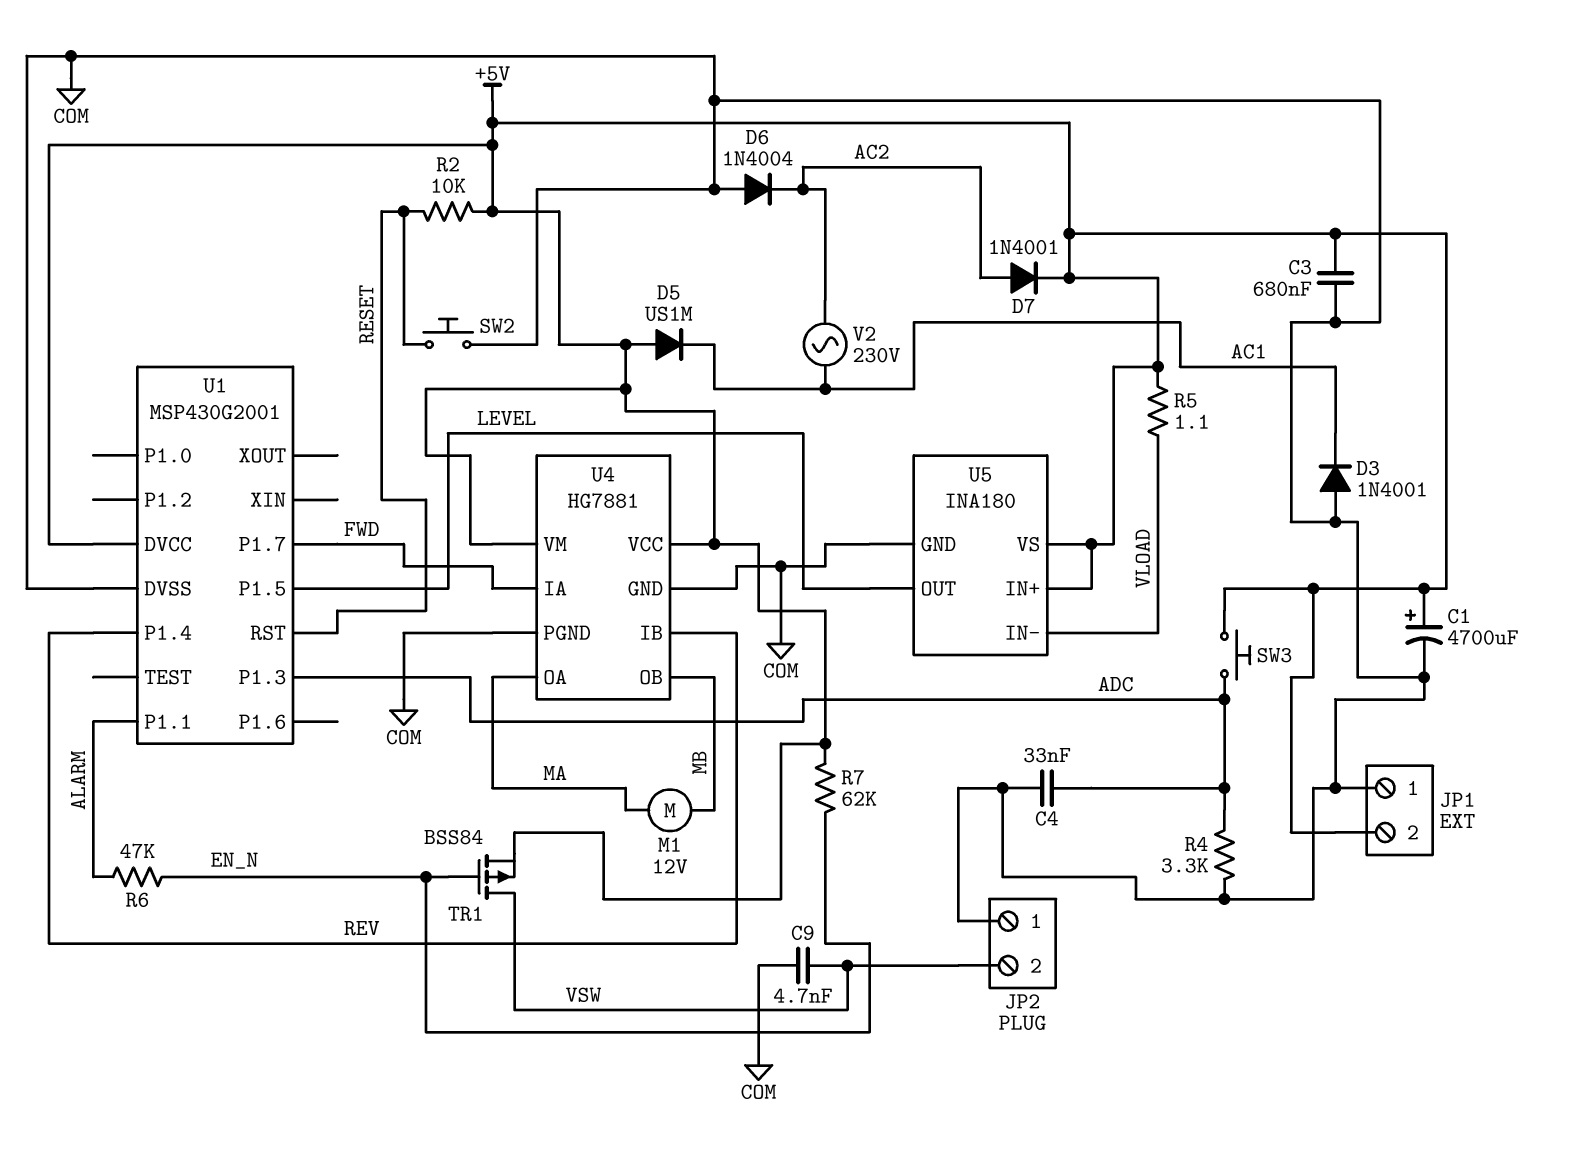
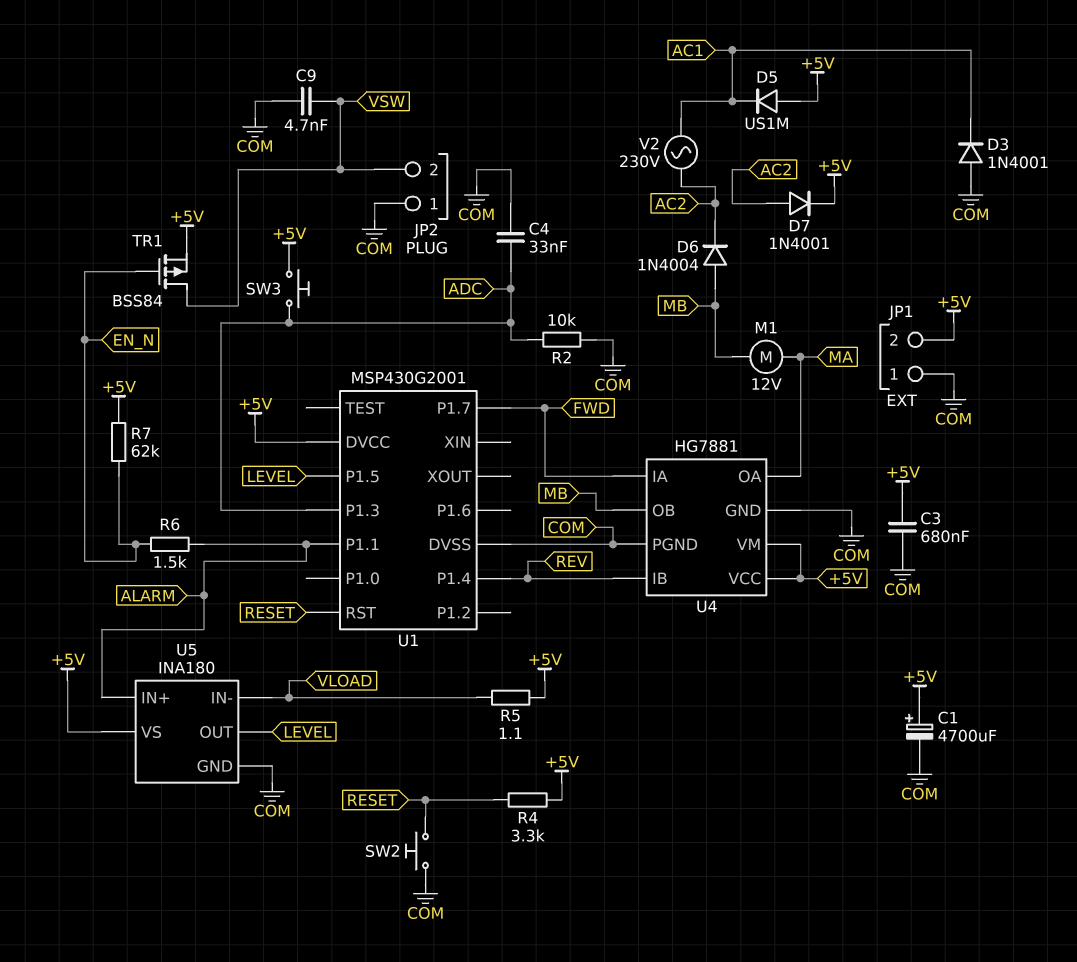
D6: diode 1N4004 (A COM, K AC2) -> diode 1N4004 (A MB, K AC2)
R2: 10k (+5V, RESET) -> 10k (ADC, COM)
R4: 3.3k (ADC, COM) -> 3.3k (+5V, RESET)
R6: 47k (ALARM, EN_N) -> 1.5k (ALARM, EN_N)
U5 pin IN+: +5V -> ALARM

